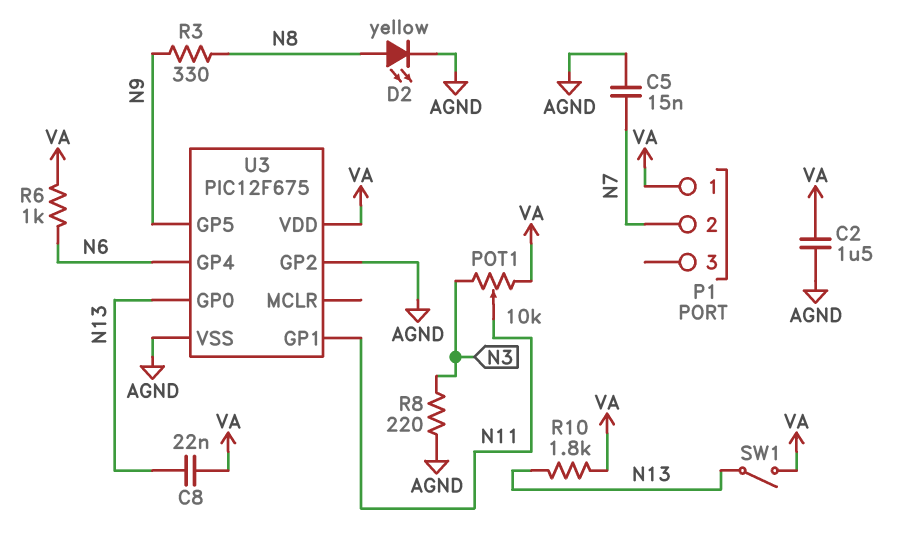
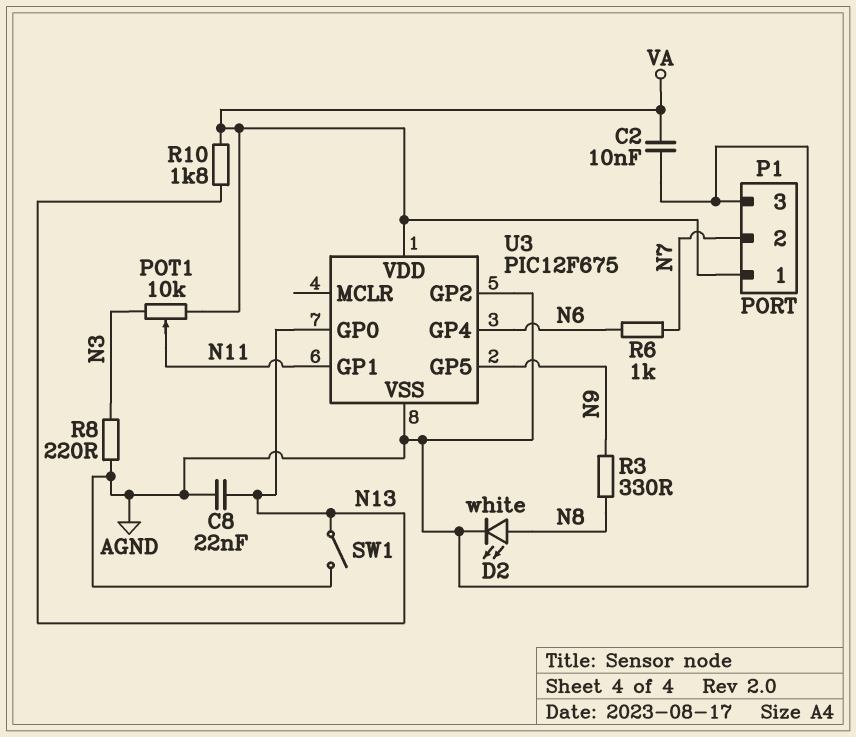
C2: 1.5uF (AGND, VA) -> 10nF (AGND, VA)
C5: 15nF (AGND, N7) -> none
C8: 22nF (N13, VA) -> 22nF (AGND, N13)
D2: LED yellow (A N8, K AGND) -> LED white (A N8, K AGND)
P1 pin 3: none -> AGND
R6: 1k (N6, VA) -> 1k (N6, N7)
SW1: switch (N13, VA) -> switch (AGND, N13)

